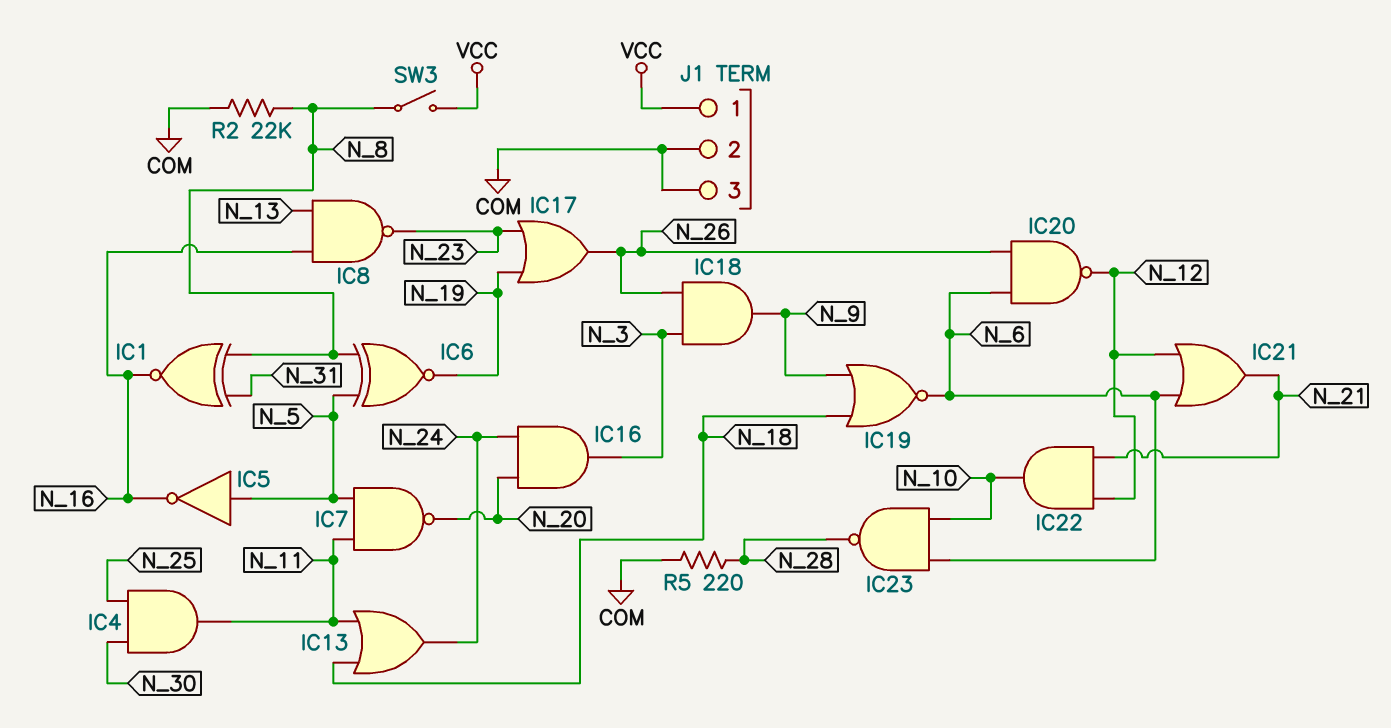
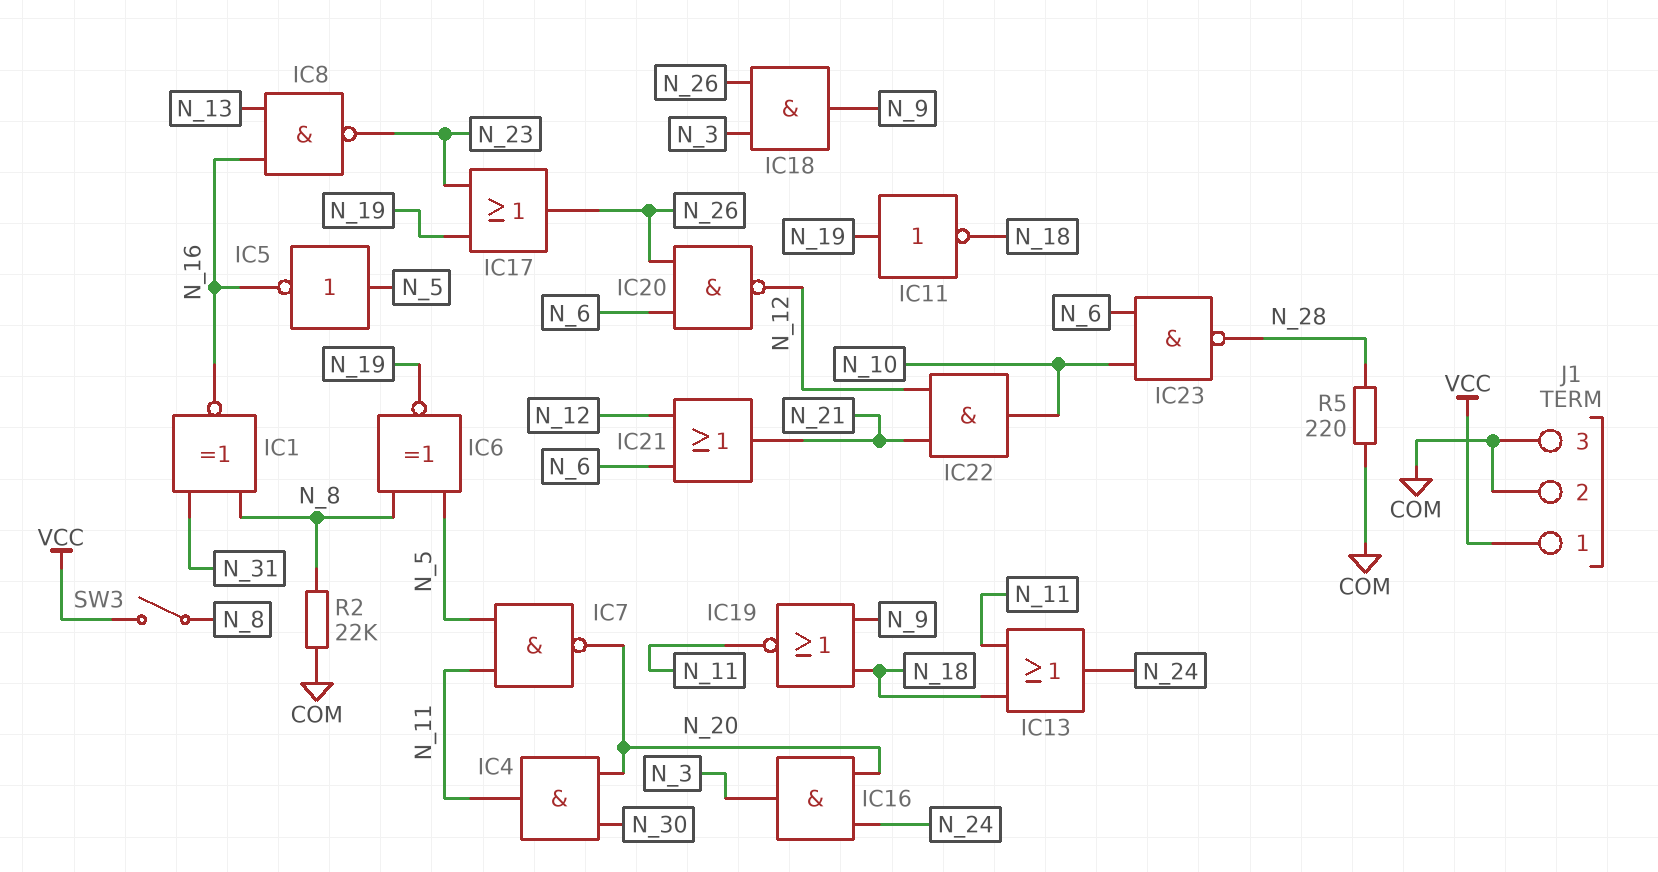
IC4: AND (in N_25, in N_30, out N_11) -> AND (in N_20, in N_30, out N_11)
IC11: none -> NOT (in N_19, out N_18)
IC19: NOR (in N_9, in N_18, out N_6) -> NOR (in N_9, in N_18, out N_11)

